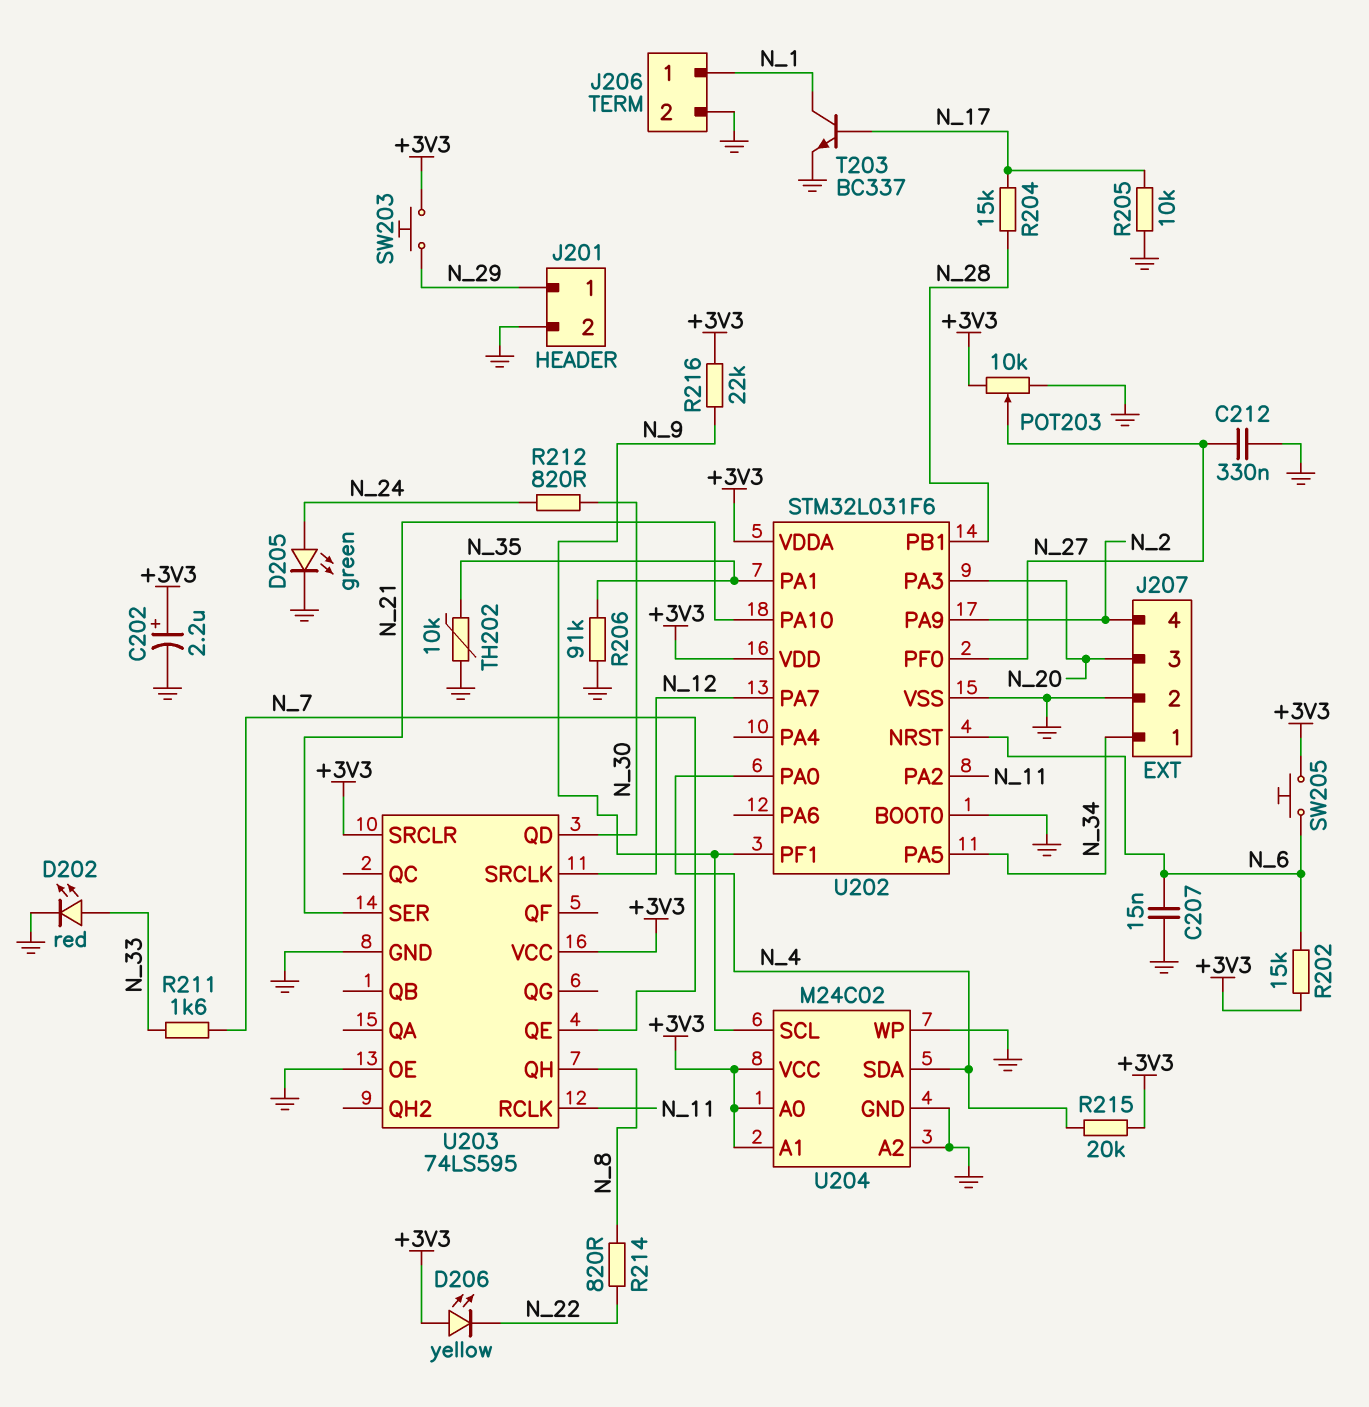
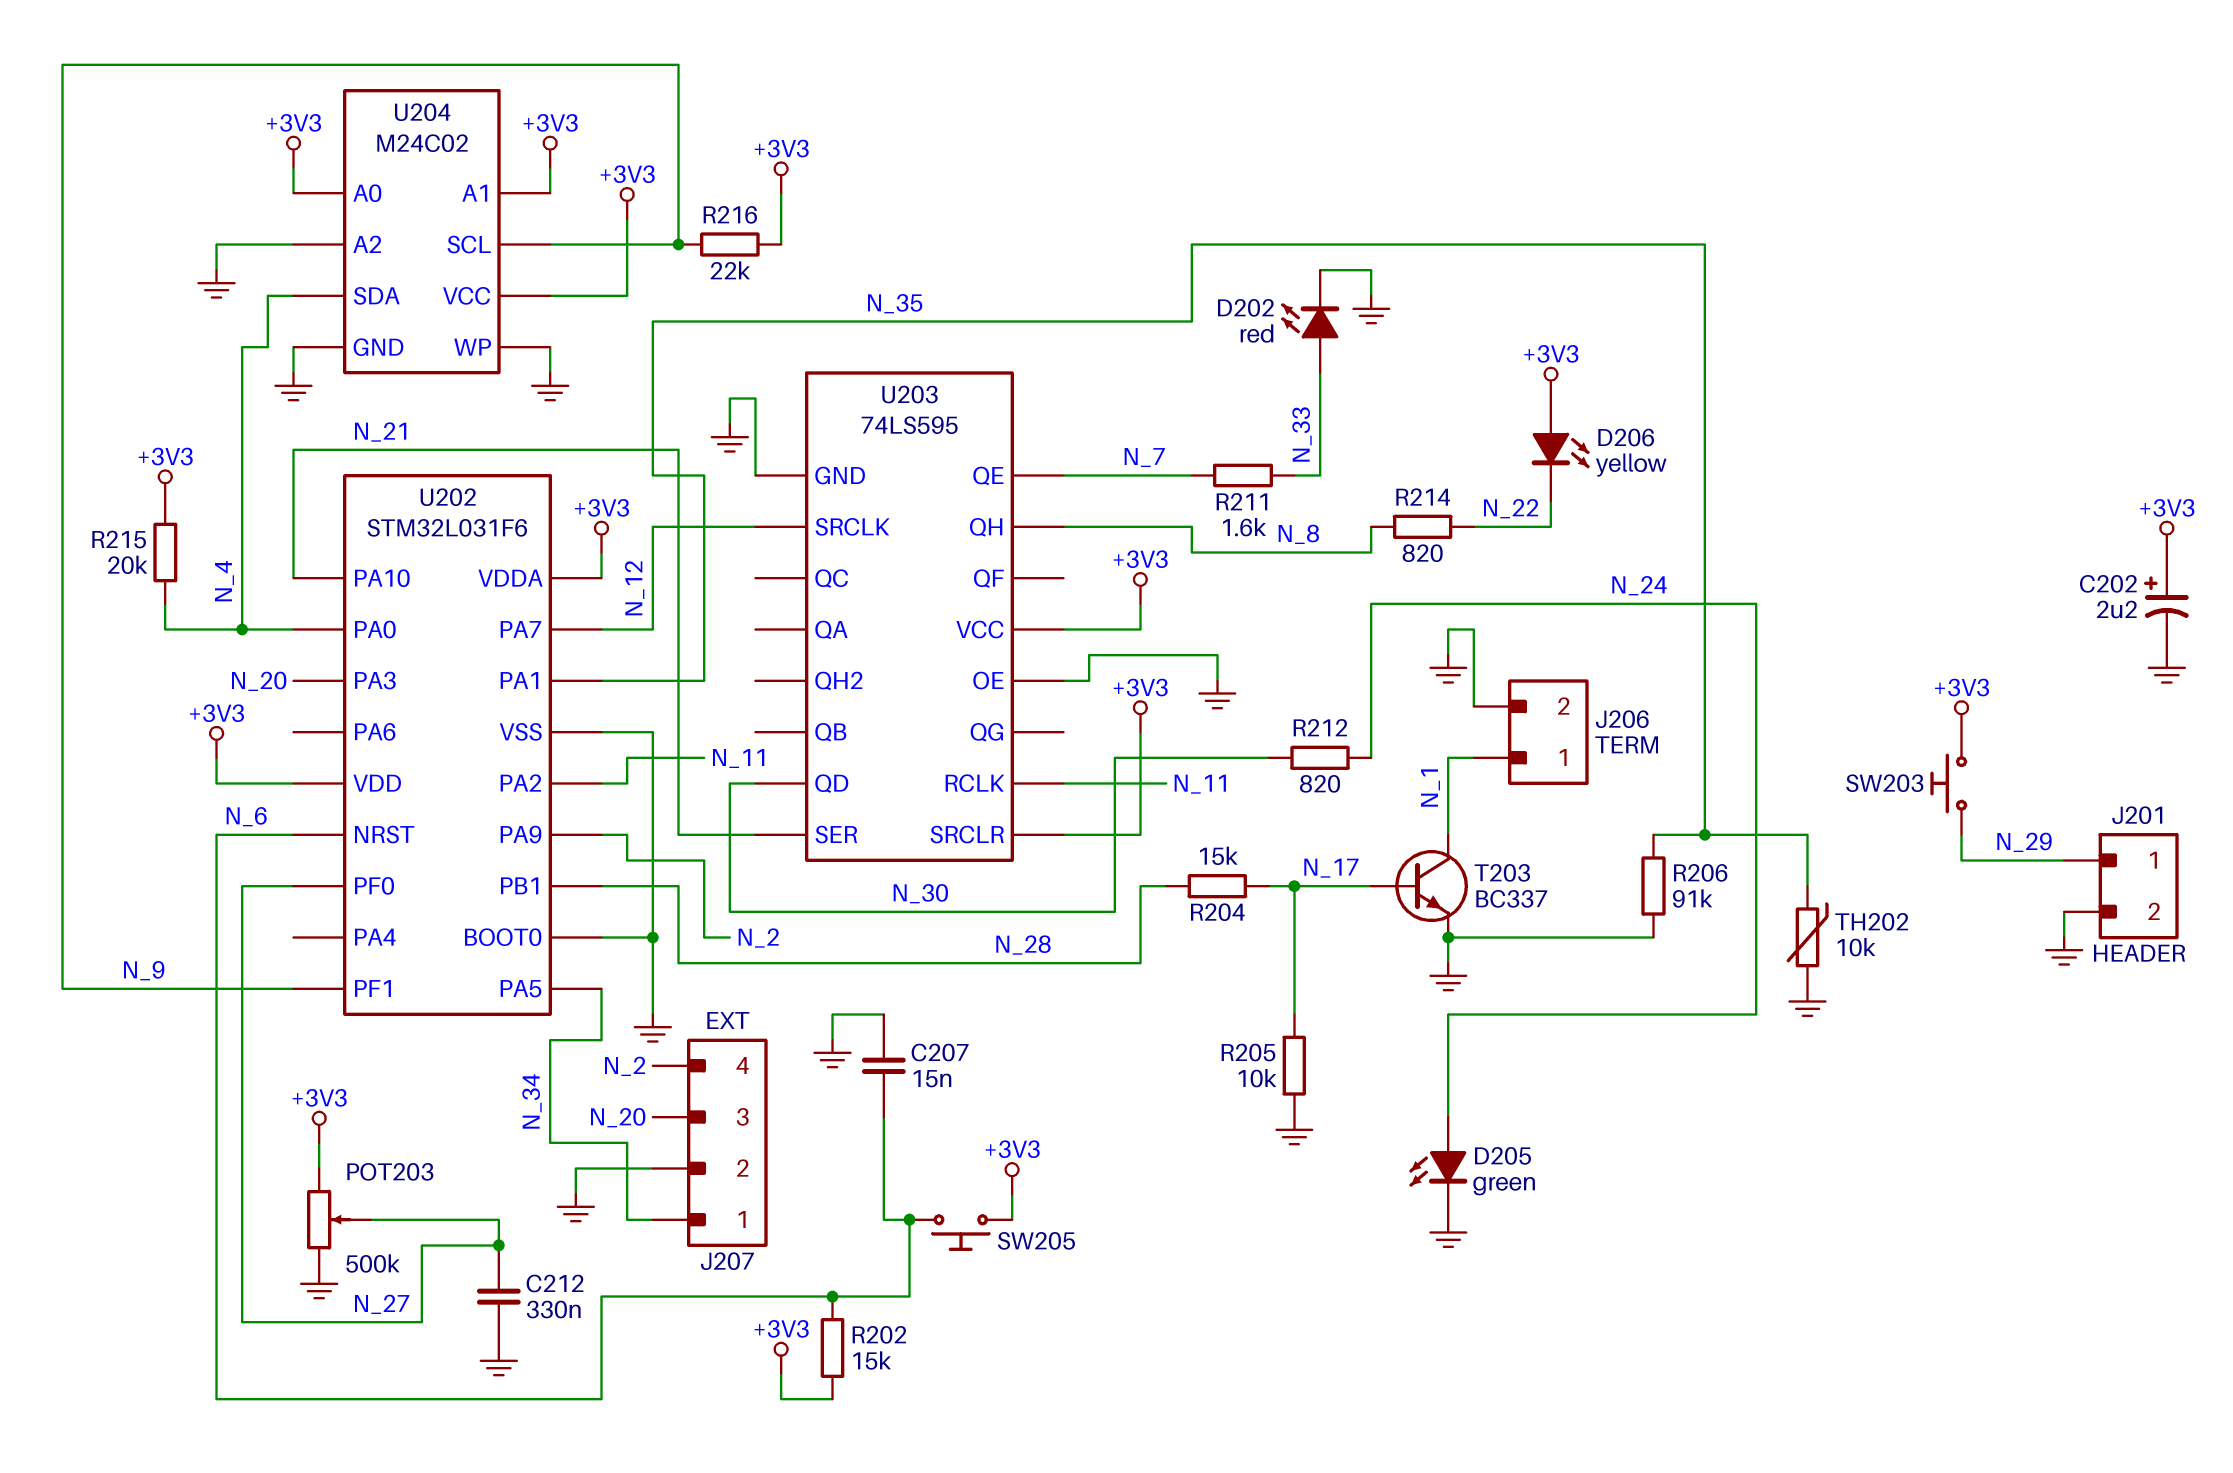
POT203: 10k (+3V3, GND, wiper N_27) -> 500k (+3V3, GND, wiper N_27)

